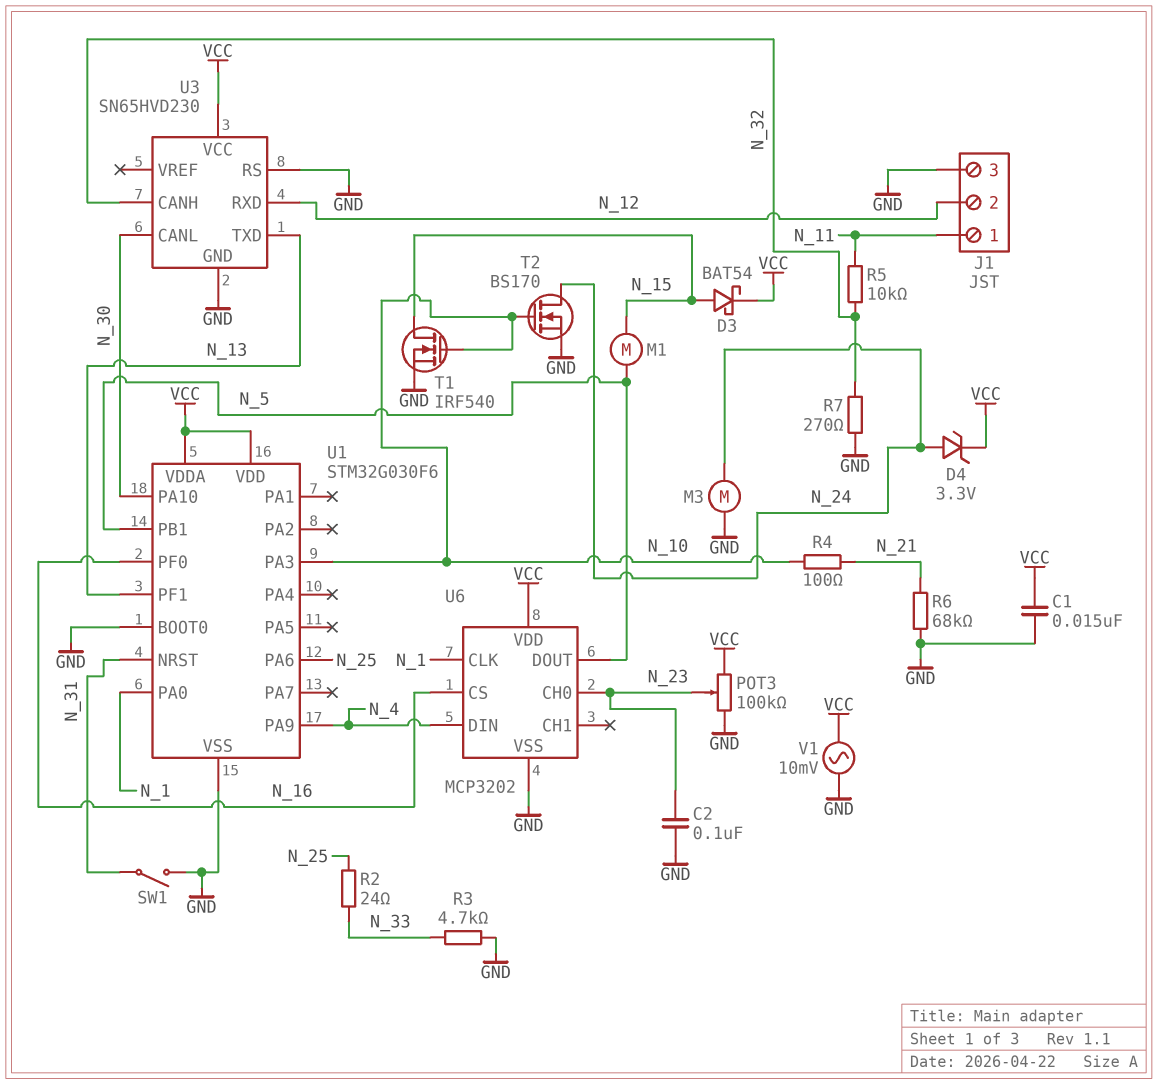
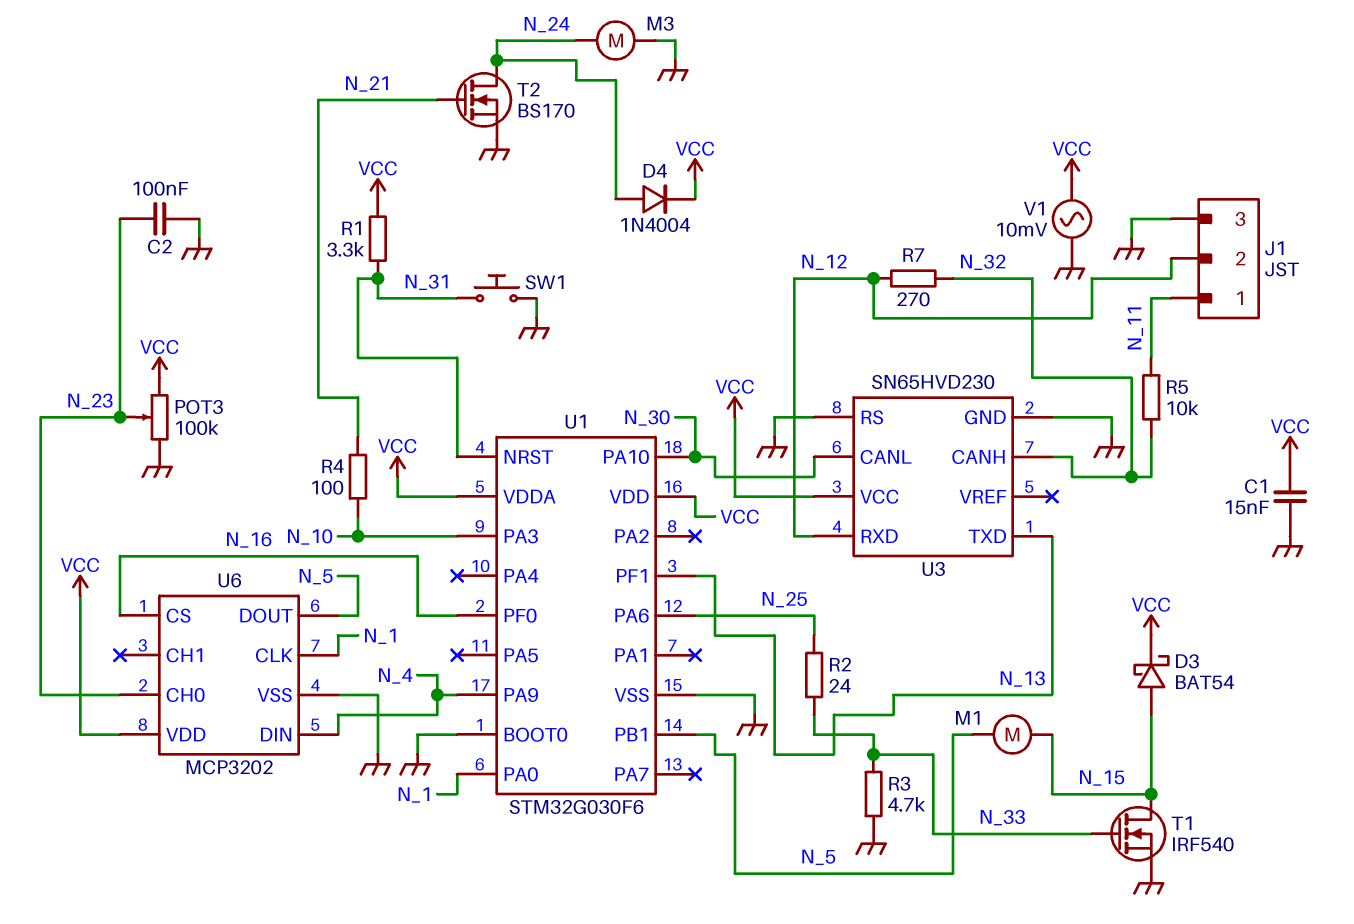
D4: zener 3.3V (A N_24, K VCC) -> diode 1N4004 (A N_24, K VCC)
R1: none -> 3.3k (N_31, VCC)
R6: 68k (GND, N_21) -> none
R7: 270 (GND, N_32) -> 270 (N_12, N_32)
SW1: switch (GND, N_31) -> button (GND, N_31)
T1: NMOS IRF540 (G N_10, D N_15, S GND) -> NMOS IRF540 (G N_33, D N_15, S GND)
T2: NMOS BS170 (G N_10, D N_24, S GND) -> NMOS BS170 (G N_21, D N_24, S GND)

